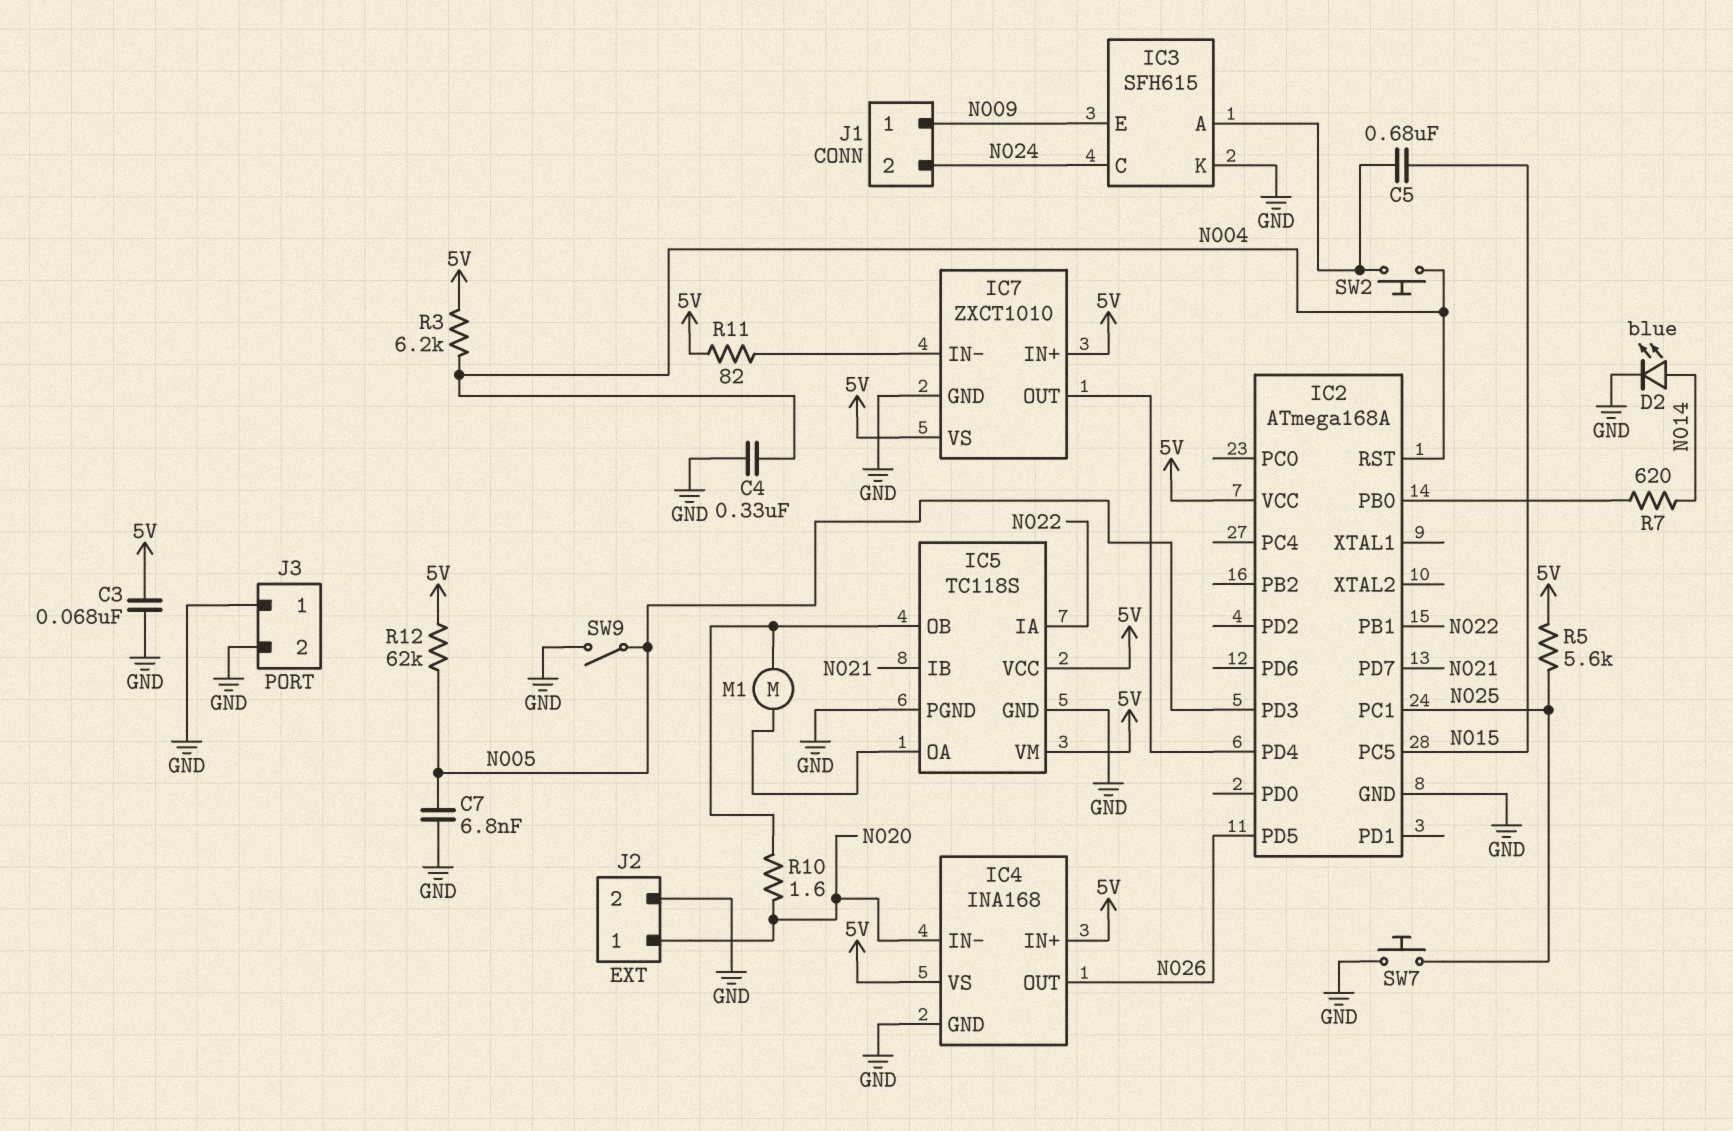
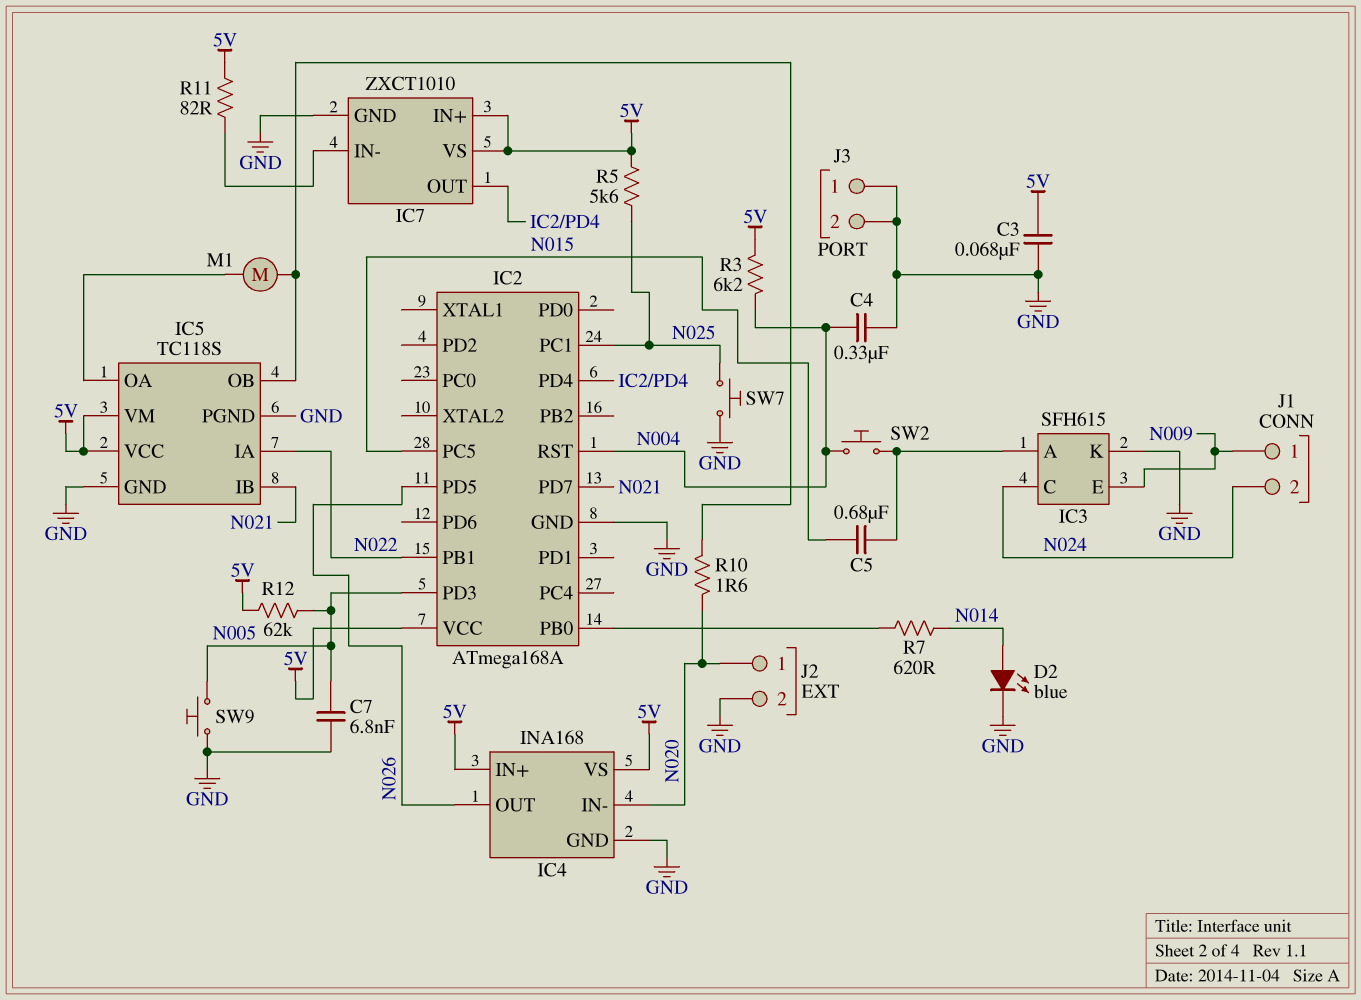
SW9: switch (GND, N005) -> button (GND, N005)

